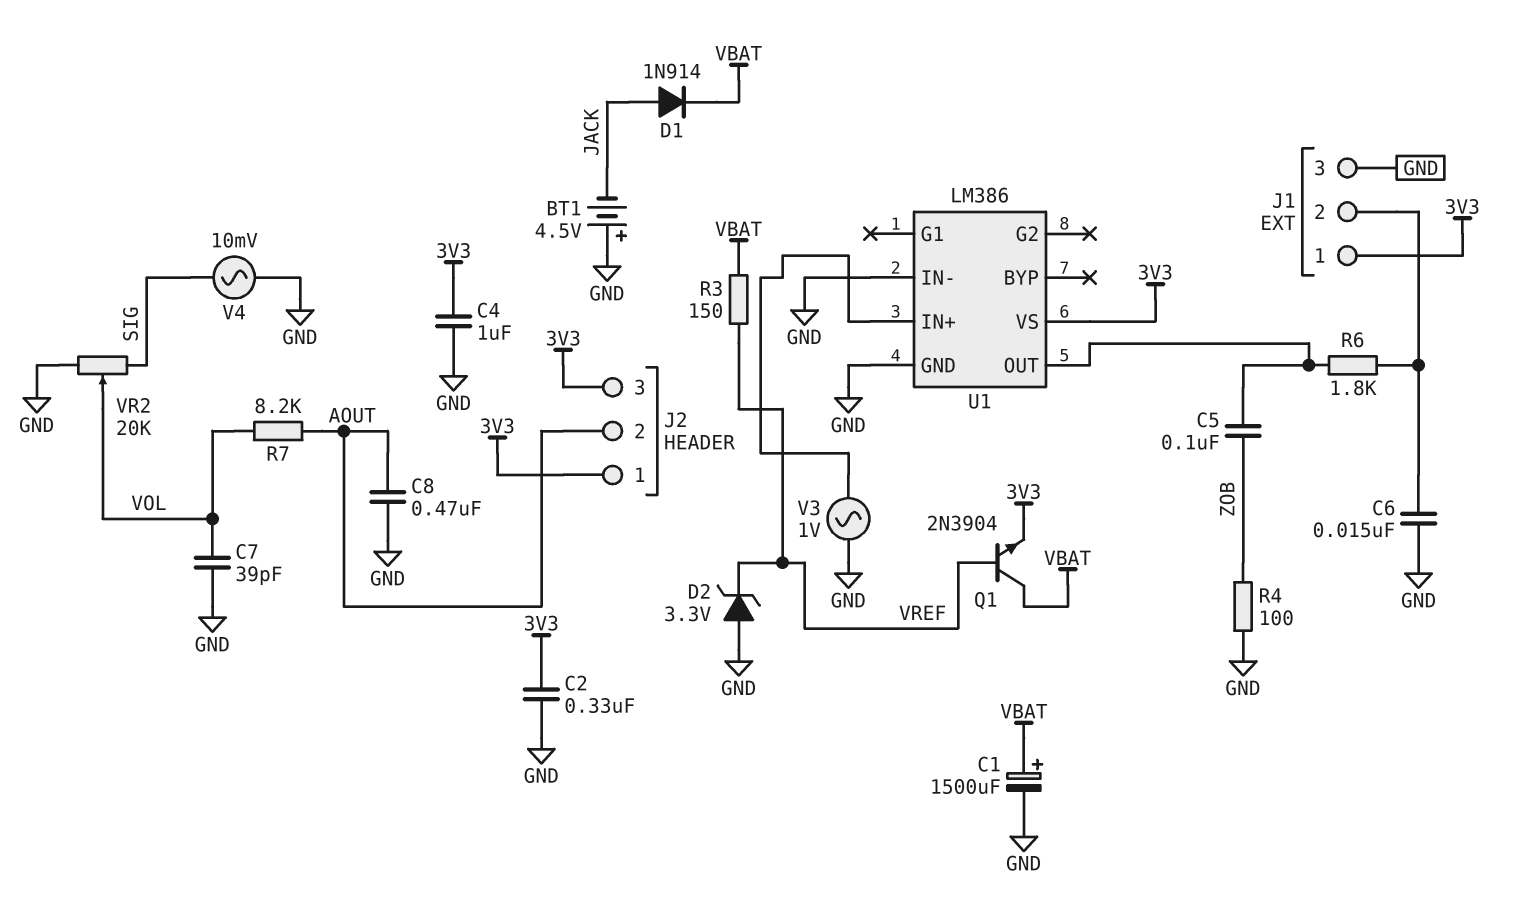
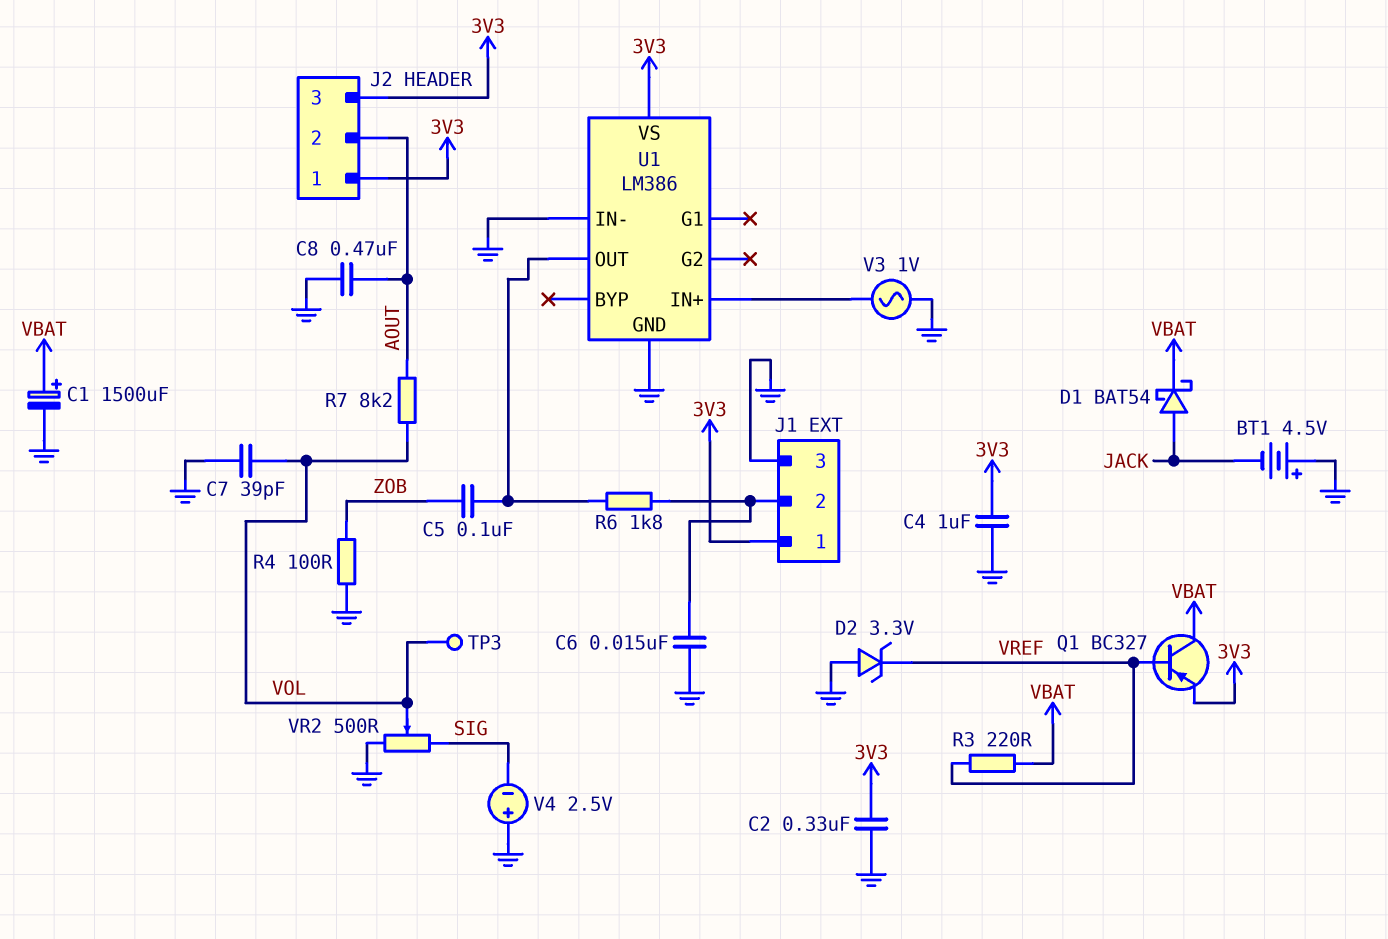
D1: diode 1N914 (A JACK, K VBAT) -> schottky BAT54 (A JACK, K VBAT)
Q1: NPN 2N3904 (B VREF, C VBAT, E 3V3) -> PNP BC327 (B VREF, C VBAT, E 3V3)
R3: 150 (VBAT, VREF) -> 220 (VBAT, VREF)
TP3: none -> test point (VOL)
V4: AC 10mV (GND, SIG) -> 2.5V (plus GND, minus SIG)
VR2: 20k (GND, SIG, wiper VOL) -> 500 (GND, SIG, wiper VOL)

